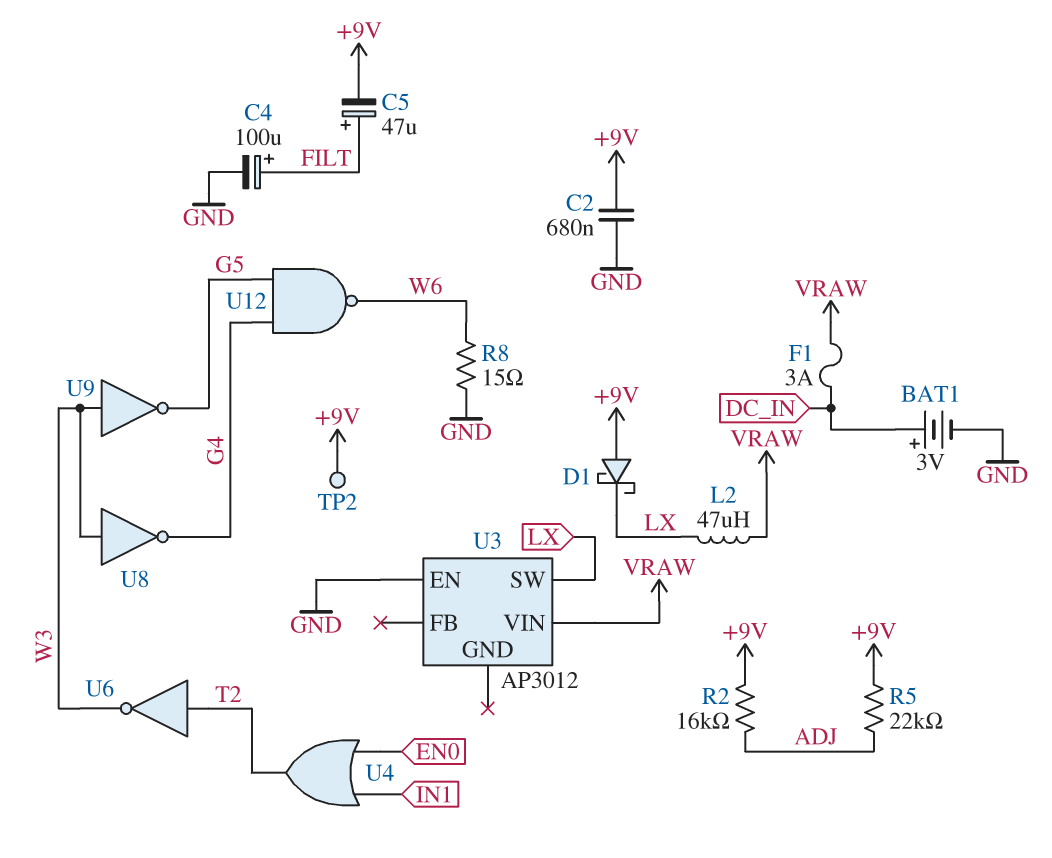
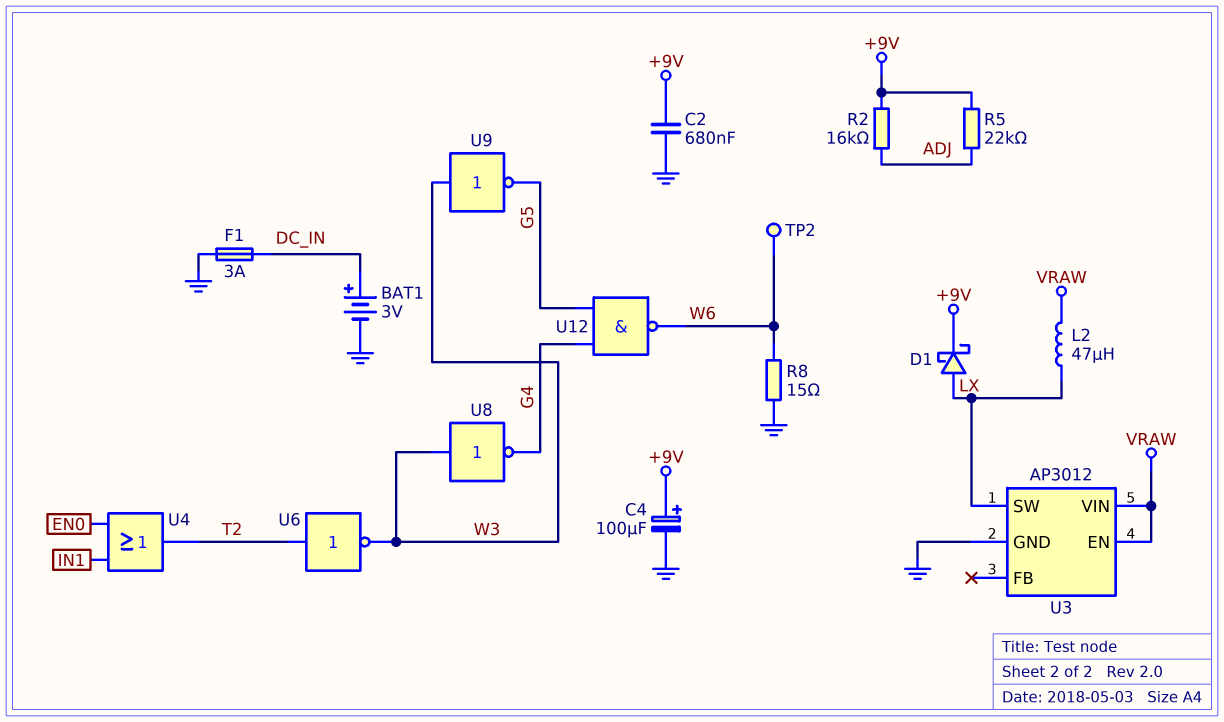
C4: 100uF (plus FILT, minus GND) -> 100uF (plus +9V, minus GND)
C5: 47uF (plus FILT, minus +9V) -> none
D1: schottky (A +9V, K LX) -> schottky (A LX, K +9V)
F1: 3A (DC_IN, VRAW) -> 3A (DC_IN, GND)
TP2: test point (+9V) -> test point (W6)
U3 pin EN: GND -> VRAW
U3 pin GND: none -> GND

